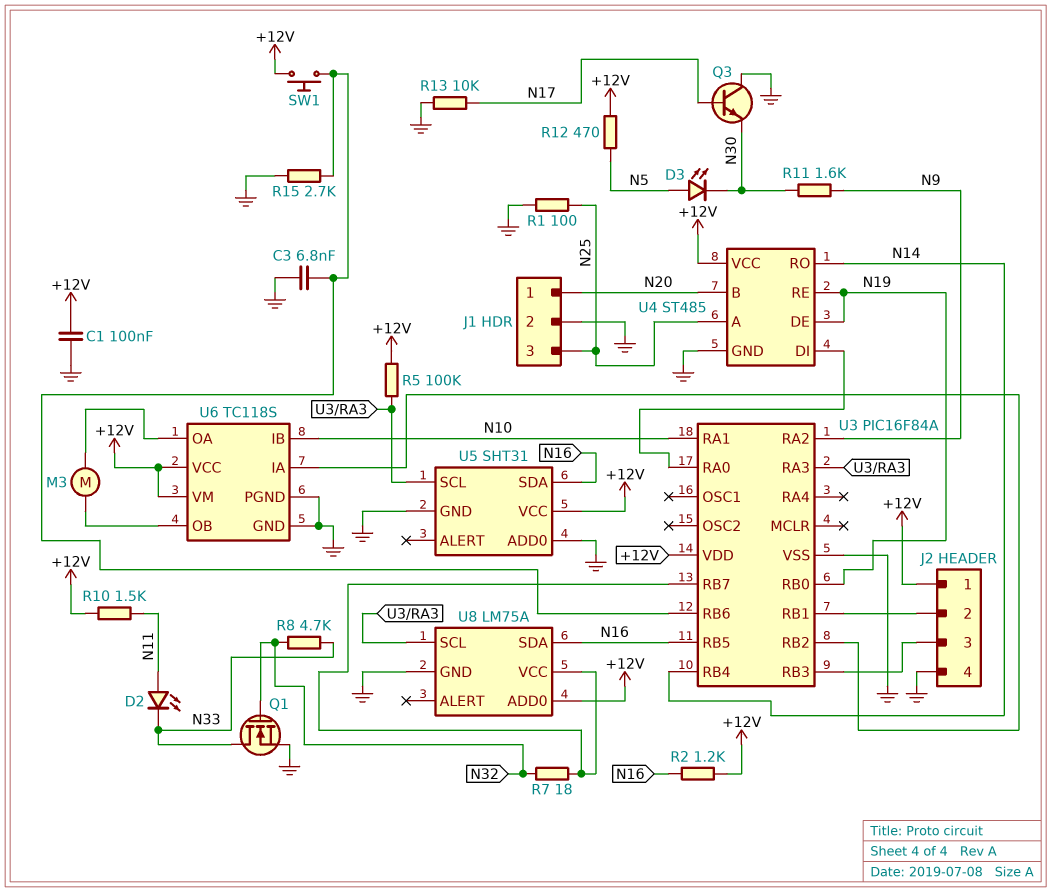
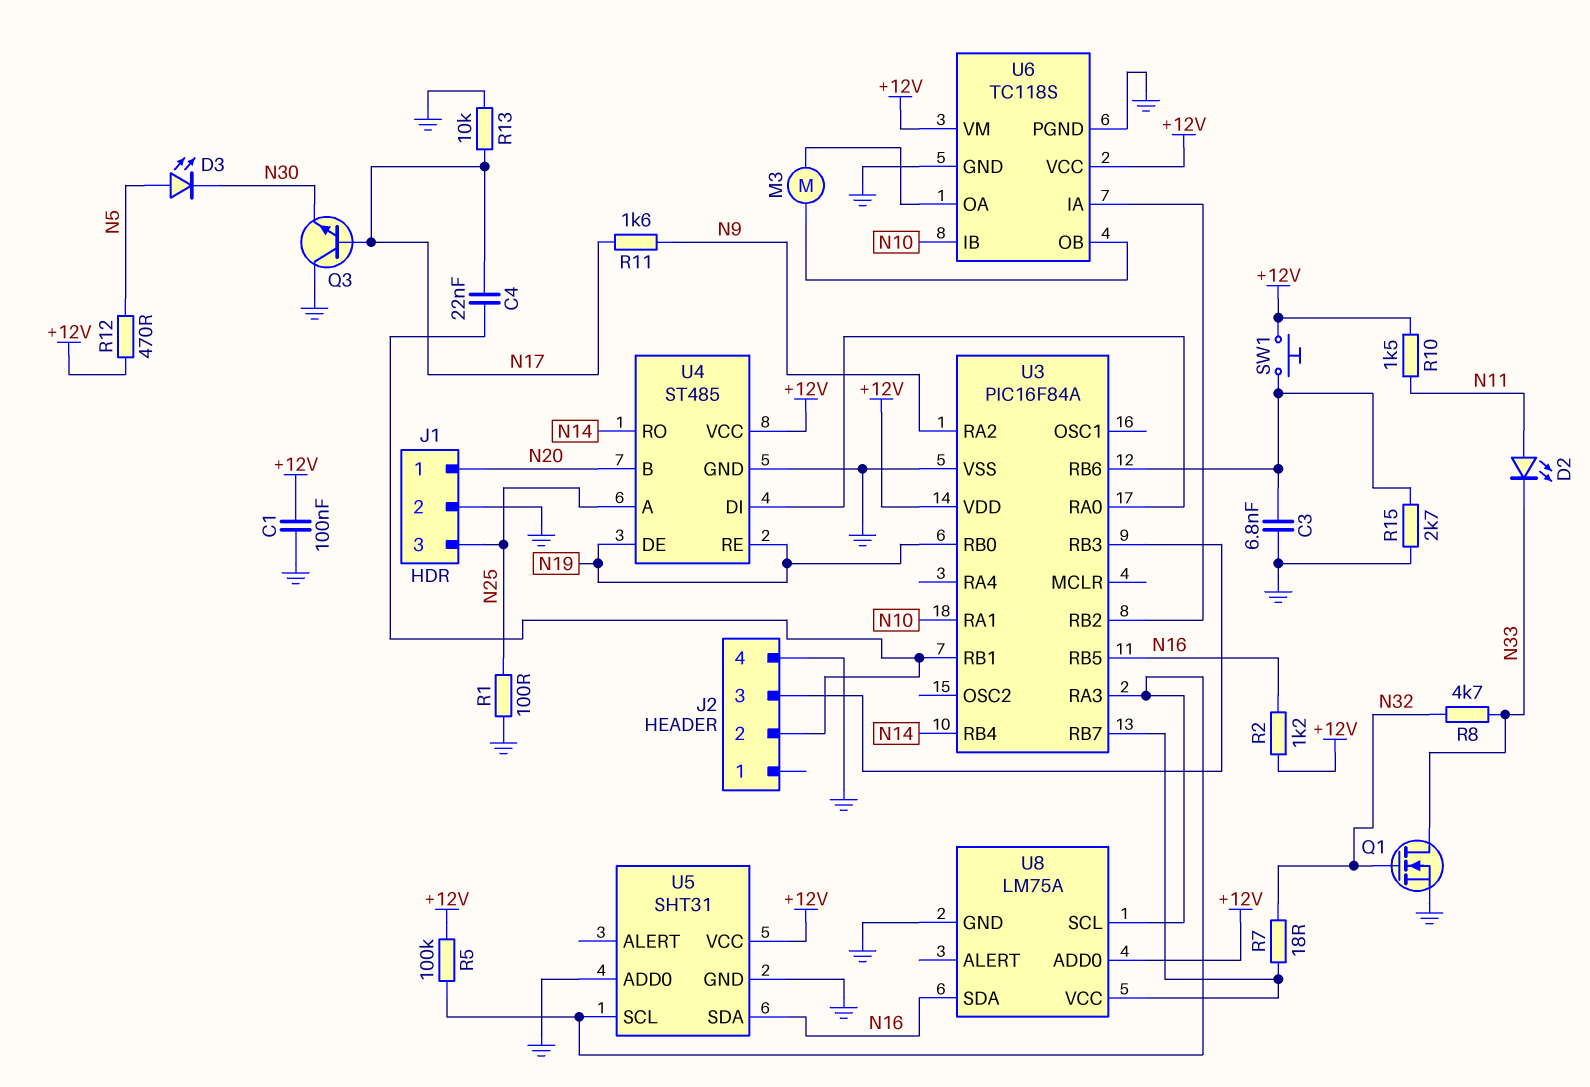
C4: none -> 22nF (J2/2, N17)
J2 pin 1: +12V -> none
R11: 1.6k (N9, N30) -> 1.6k (N9, N17)

